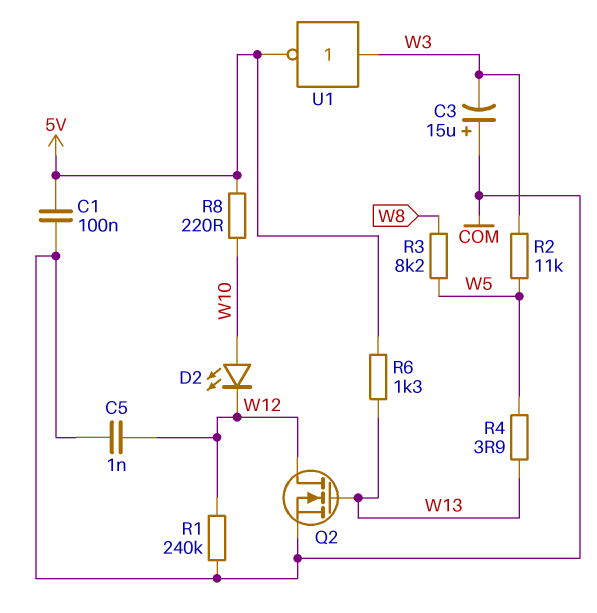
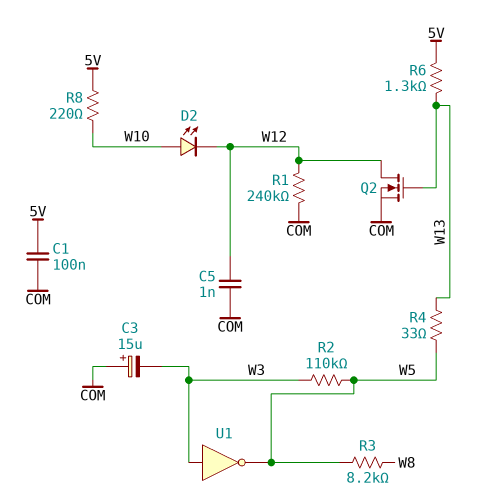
R2: 11k (W3, W5) -> 110k (W3, W5)
R4: 3.9 (W5, W13) -> 33 (W5, W13)
U1: NOT (in W3, out 5V) -> NOT (in W3, out W5)

